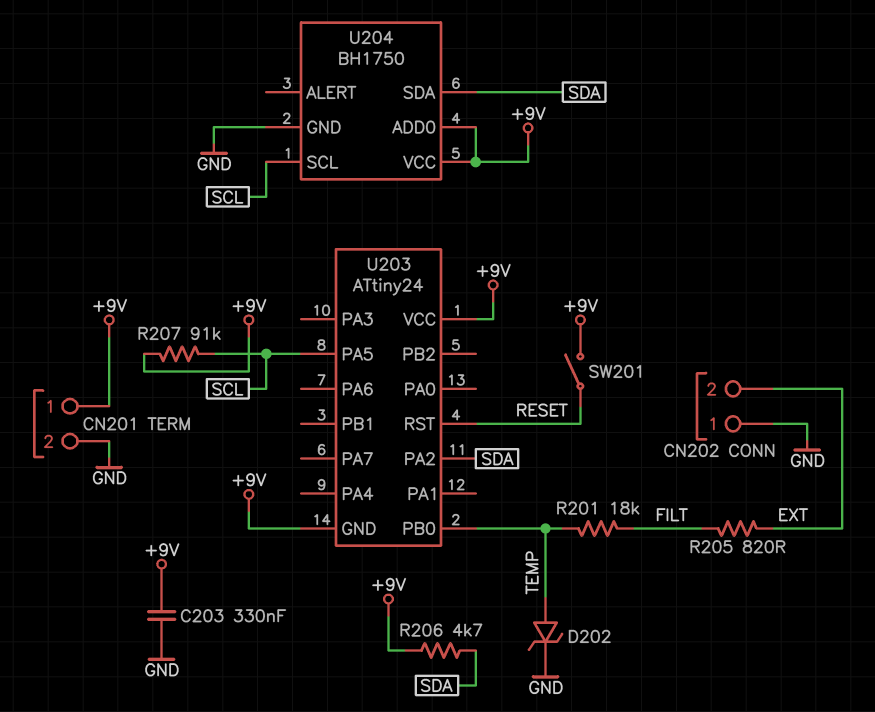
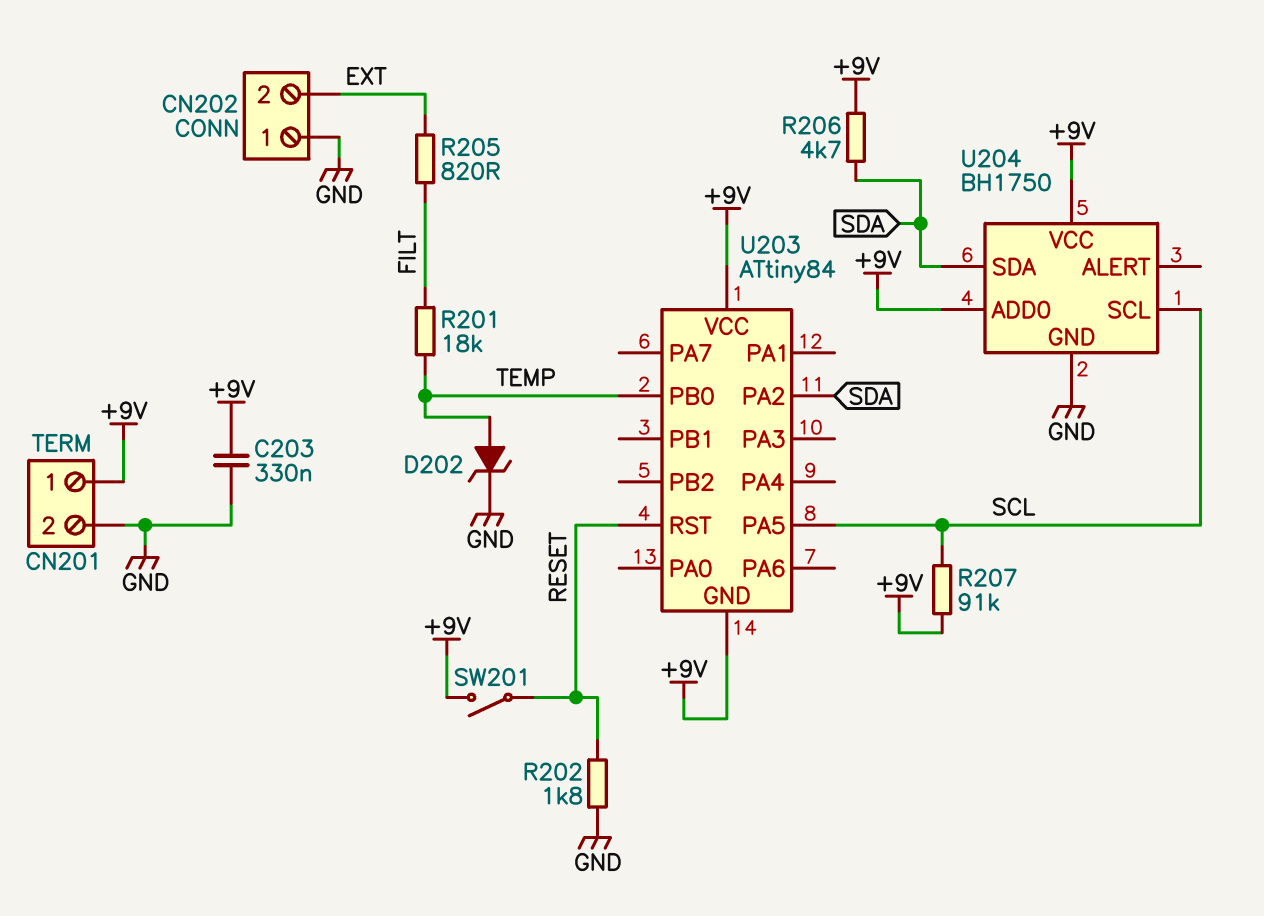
R202: none -> 1.8k (GND, RESET)
U203: ATtiny24 -> ATtiny84

